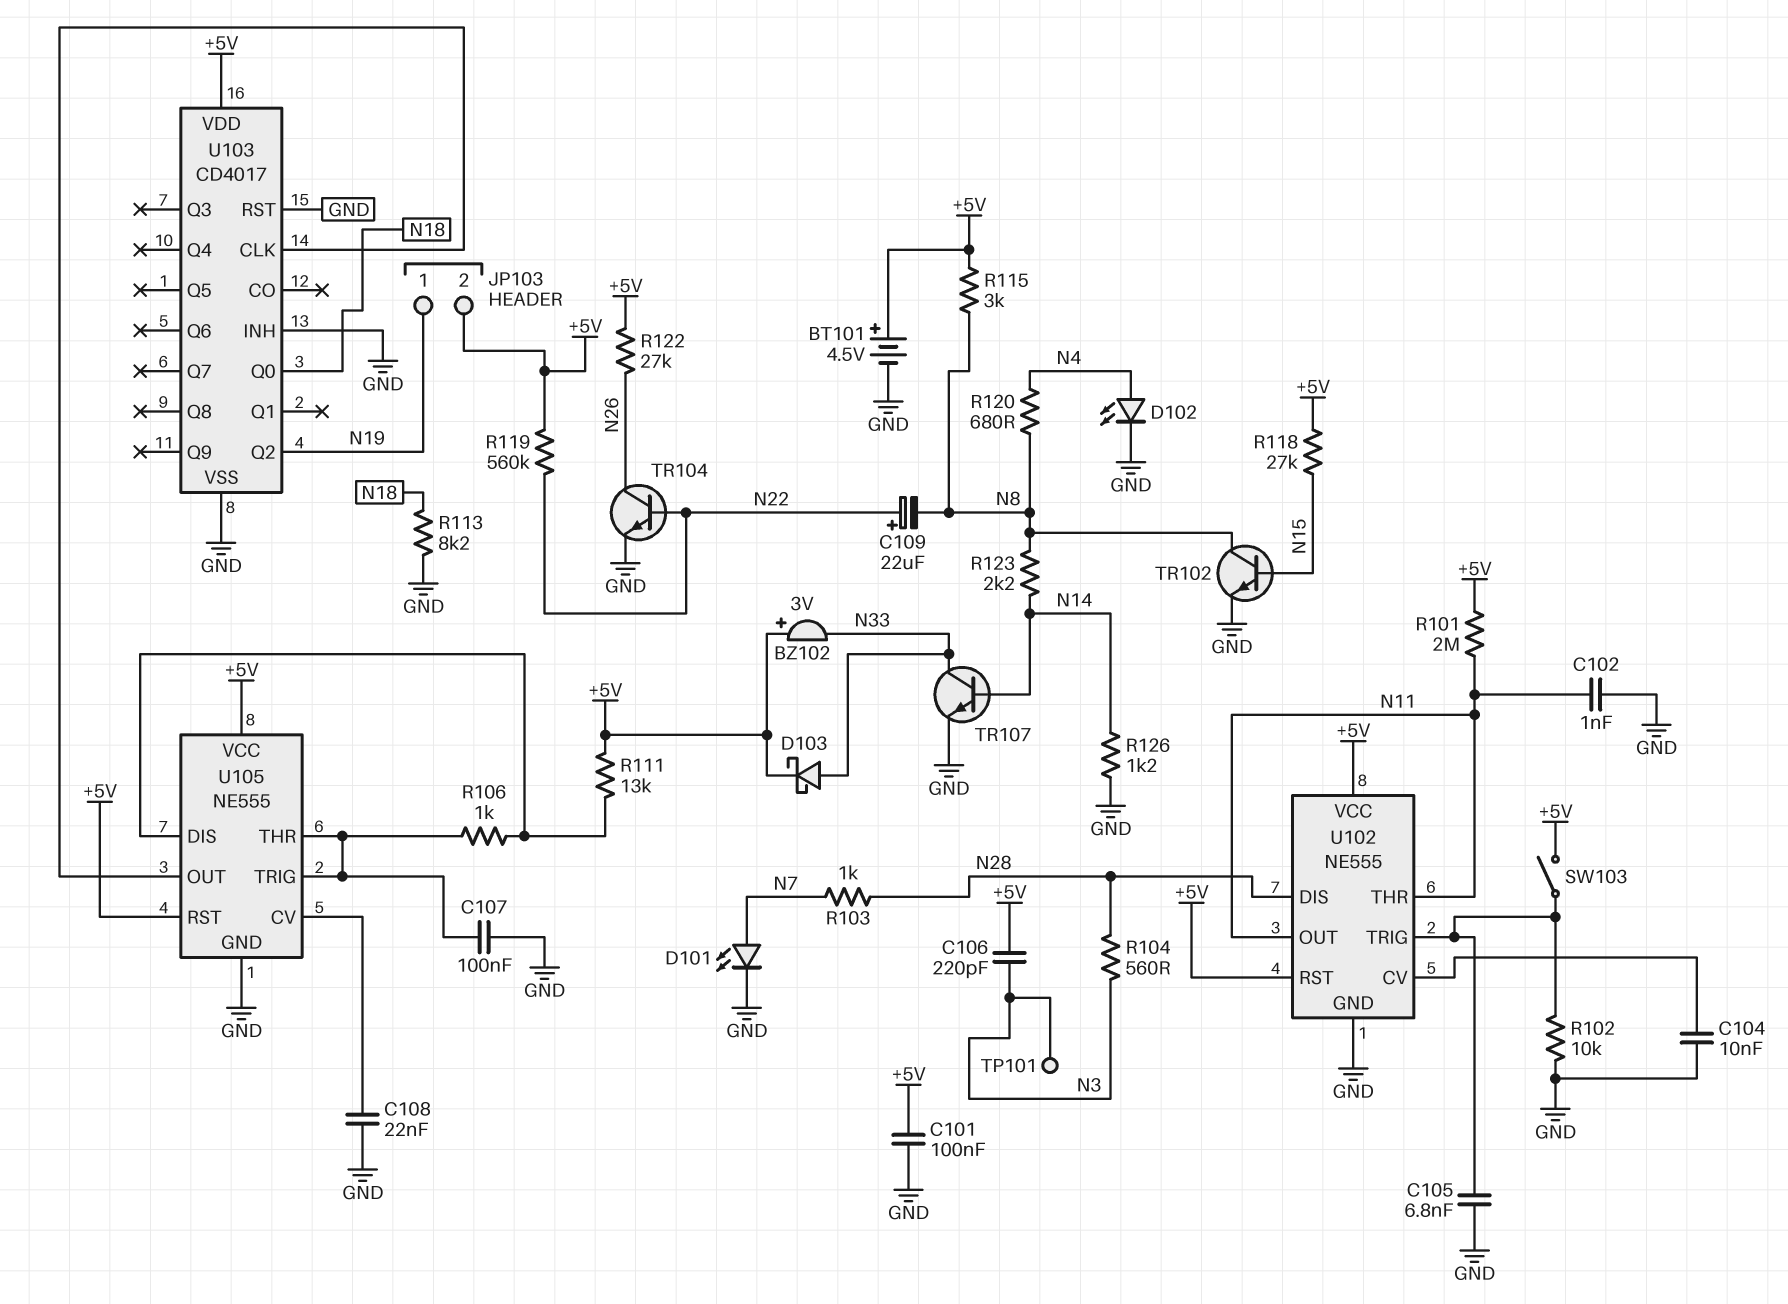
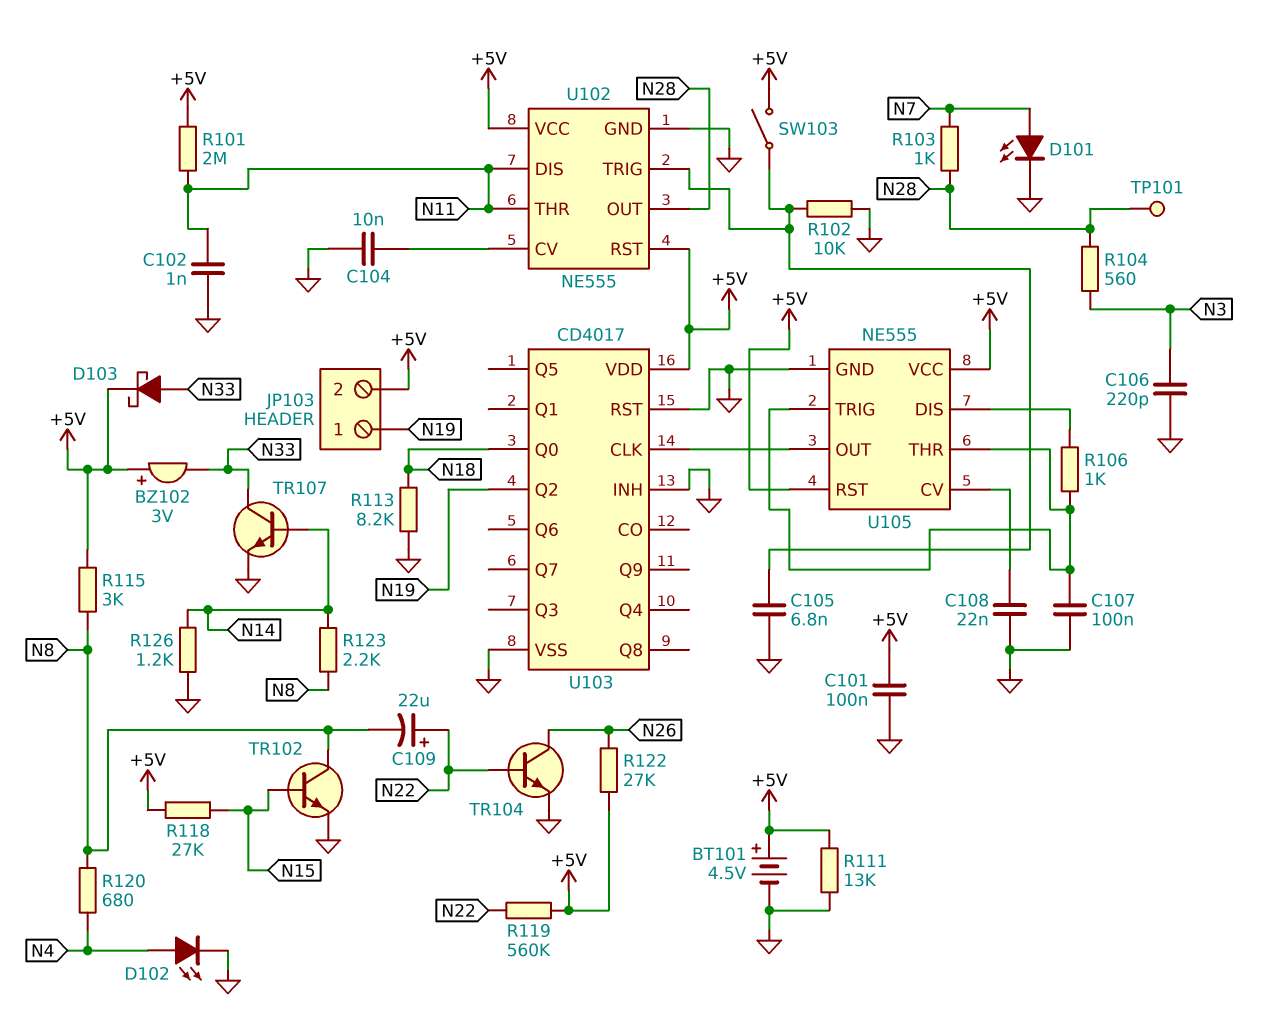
C106: 220pF (+5V, N3) -> 220pF (GND, N3)
R111: 13k (+5V, U105/DIS) -> 13k (+5V, GND)
TP101: test point (N3) -> test point (N28)
U102 pin DIS: N28 -> N11
U102 pin OUT: N11 -> N28

